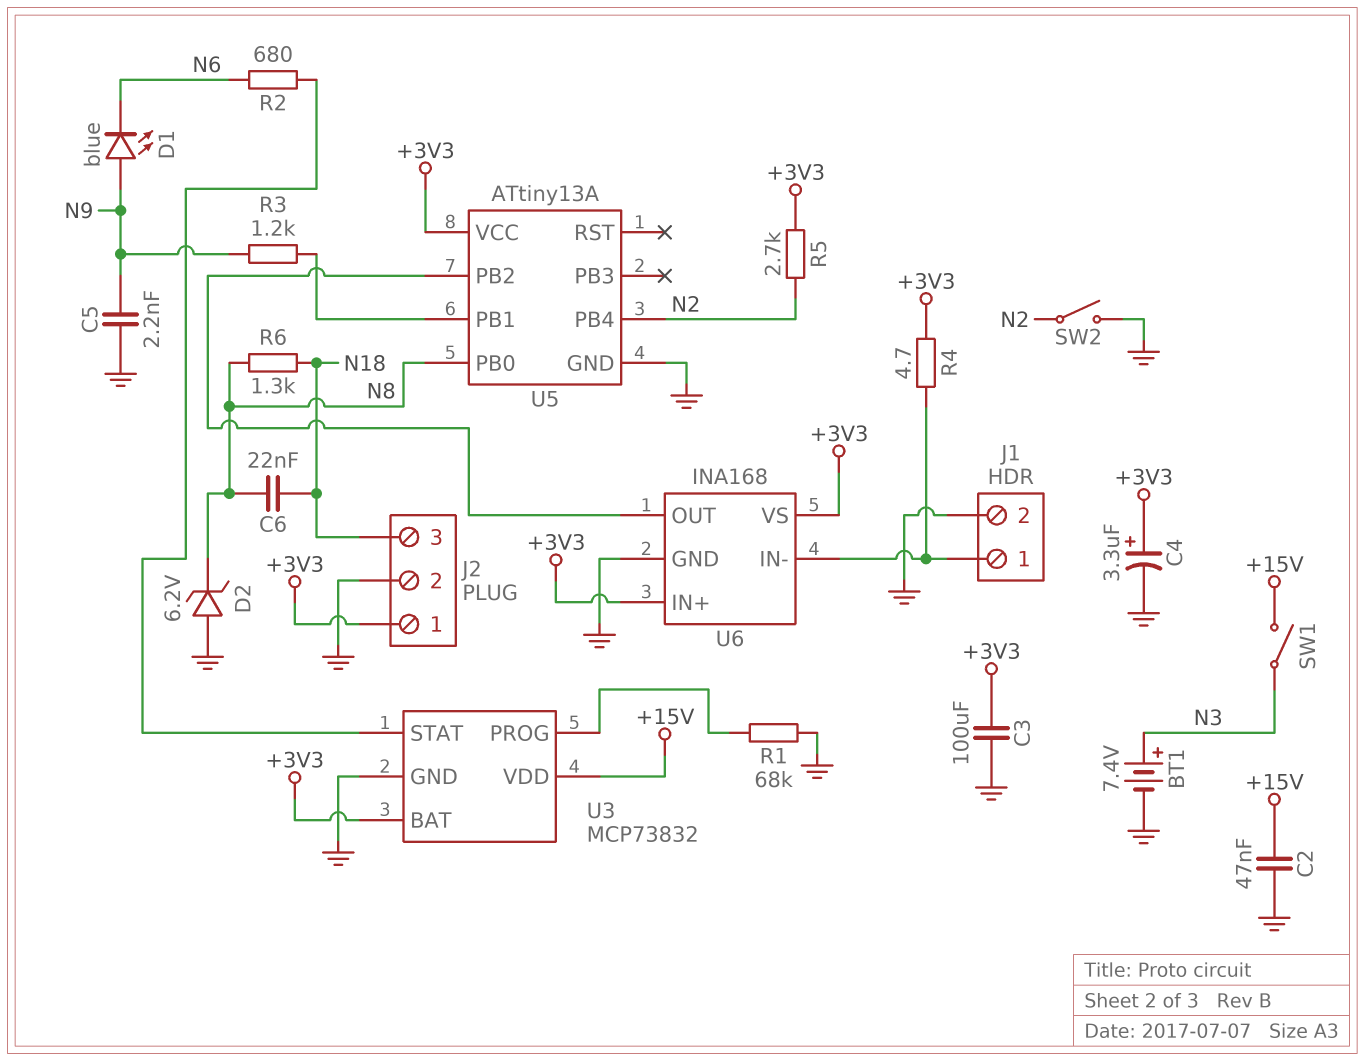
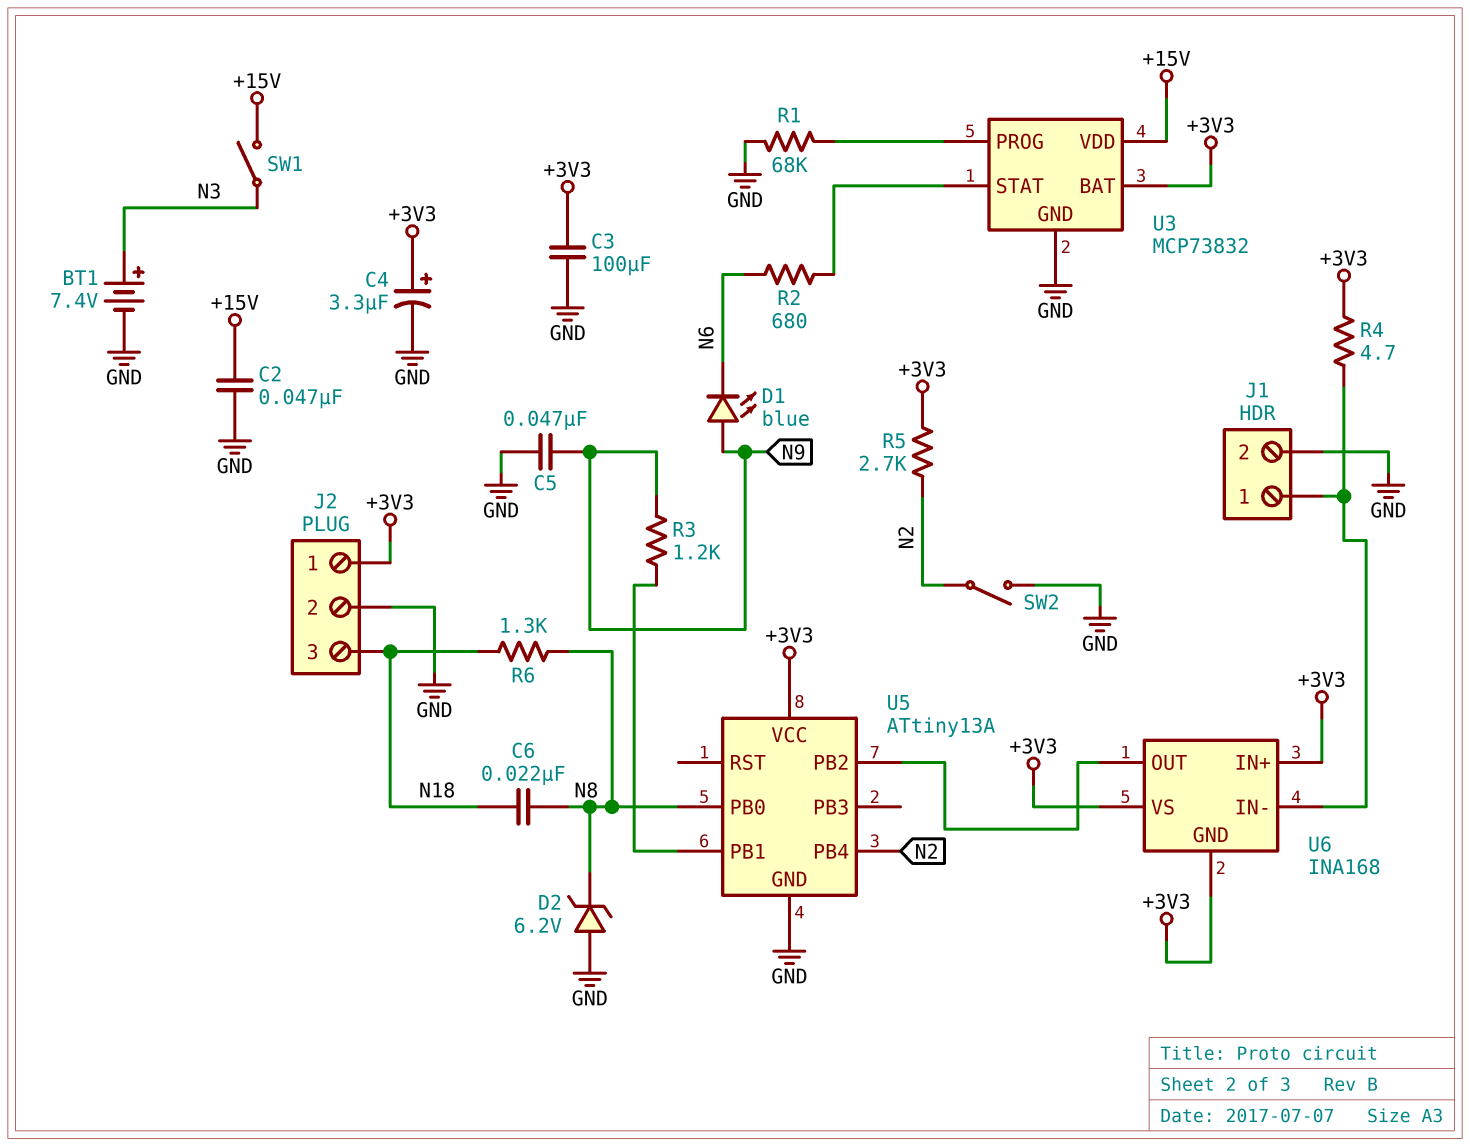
C5: 2.2nF (GND, N9) -> 47nF (GND, N9)
U6 pin GND: GND -> +3V3

